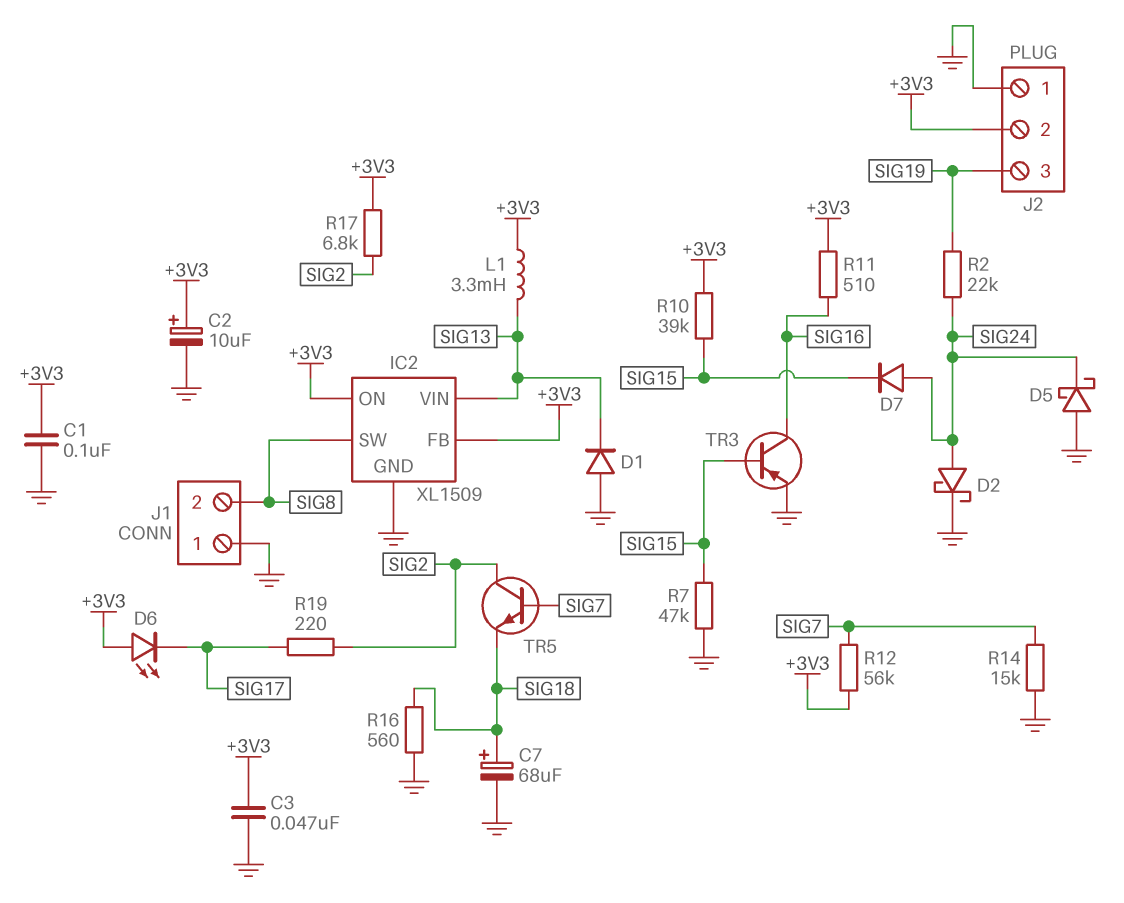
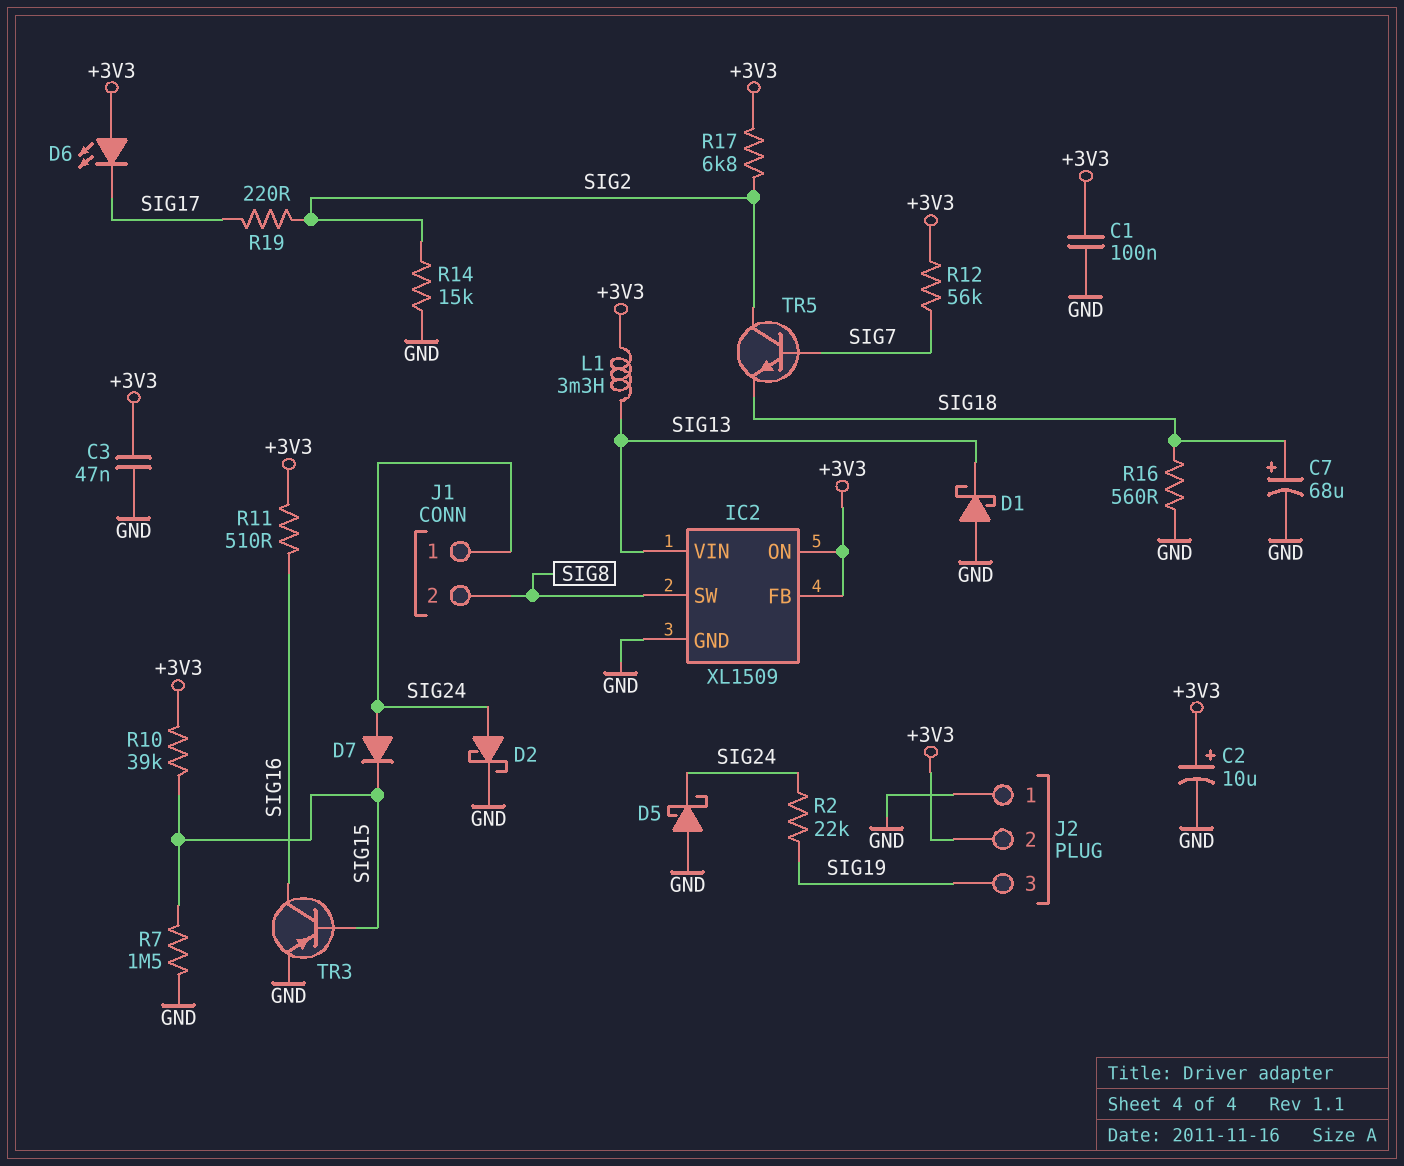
D1: diode (A GND, K SIG13) -> schottky (A GND, K SIG13)
J1 pin 1: GND -> SIG24
R7: 47k (GND, SIG15) -> 1.5M (GND, SIG15)
R14: 15k (GND, SIG7) -> 15k (GND, SIG2)

